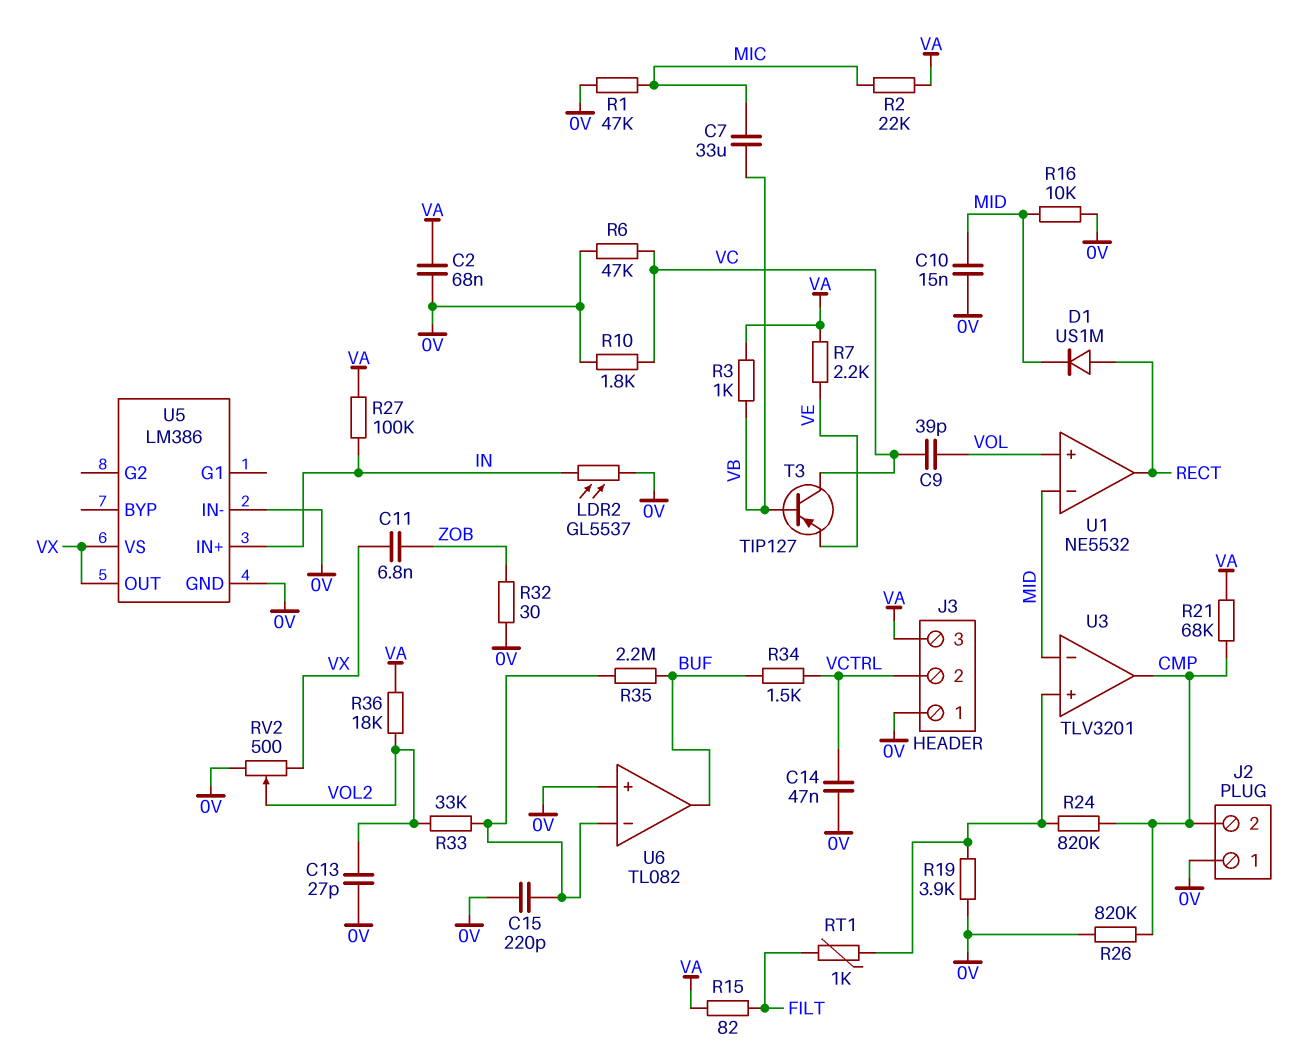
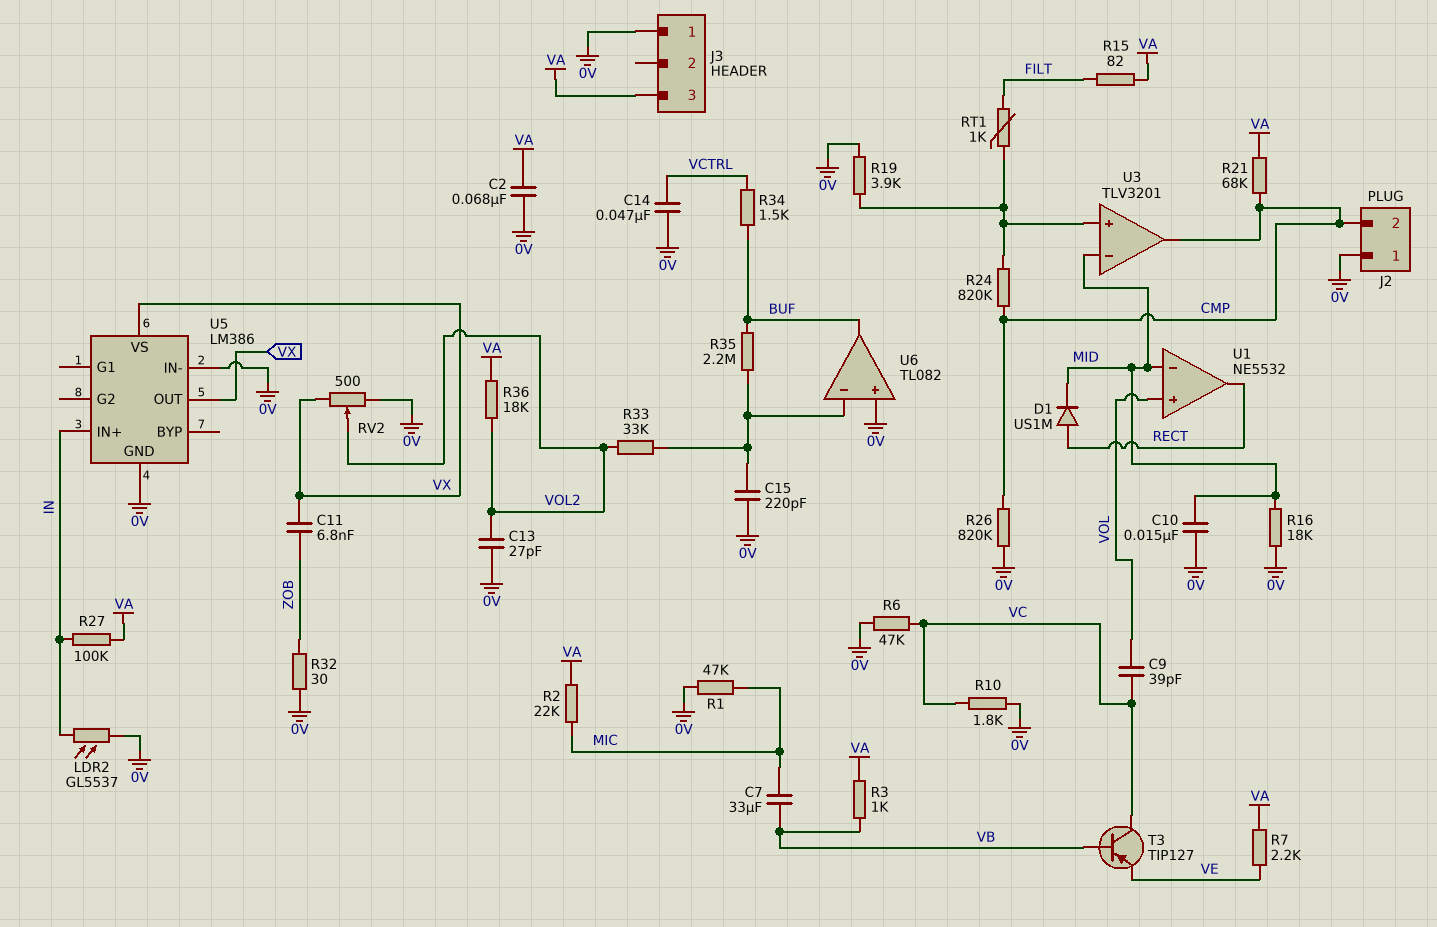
J3 pin 2: VCTRL -> none
R16: 10k (0V, MID) -> 18k (0V, MID)

